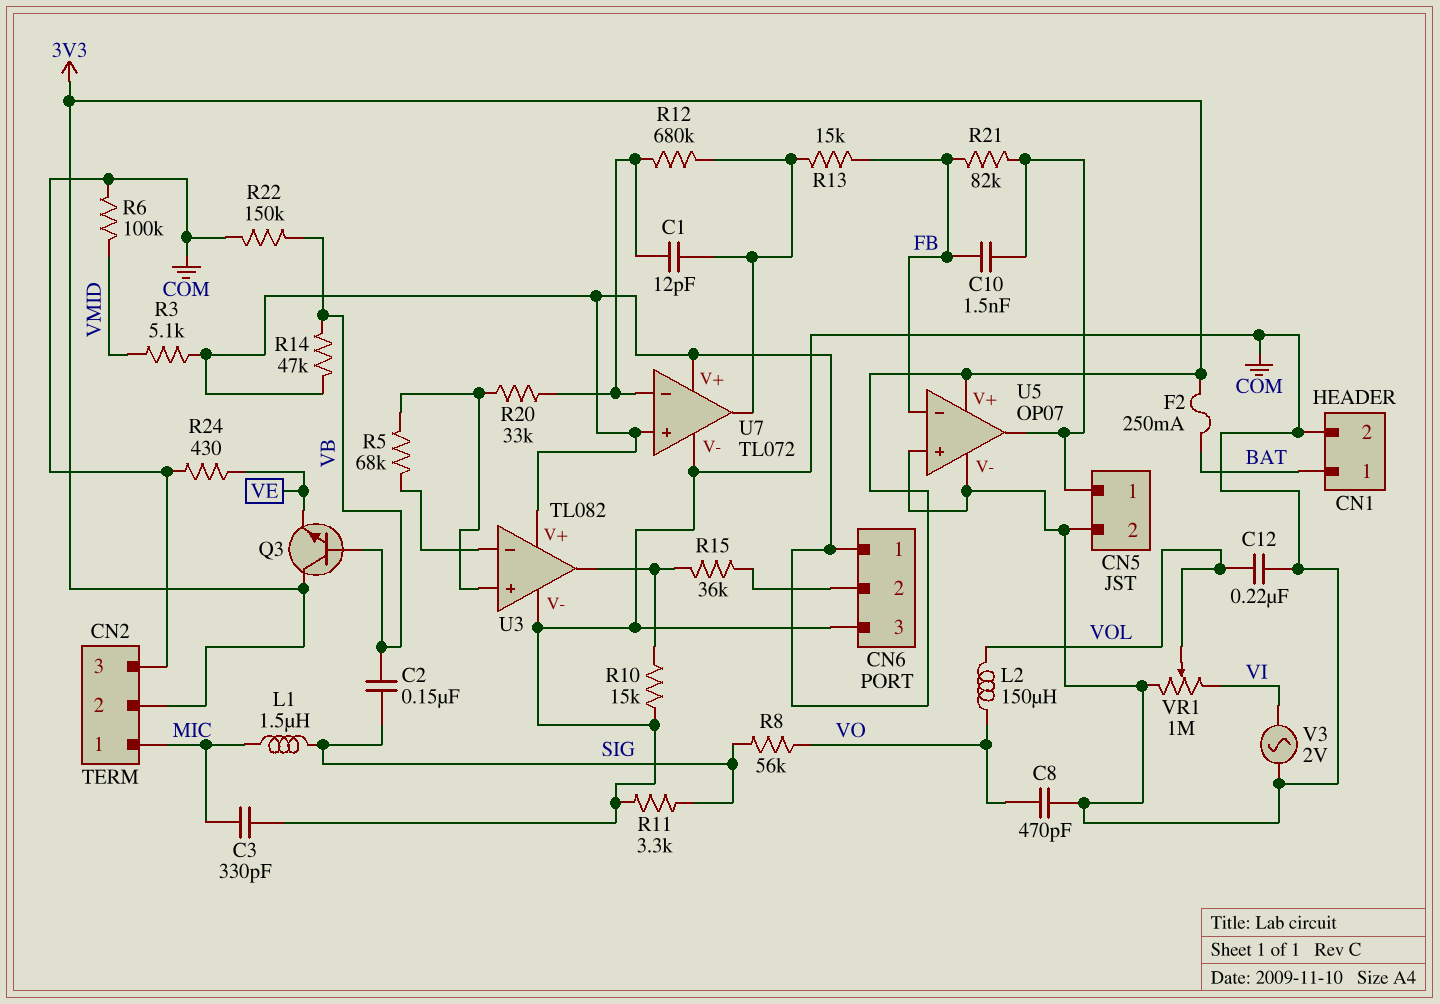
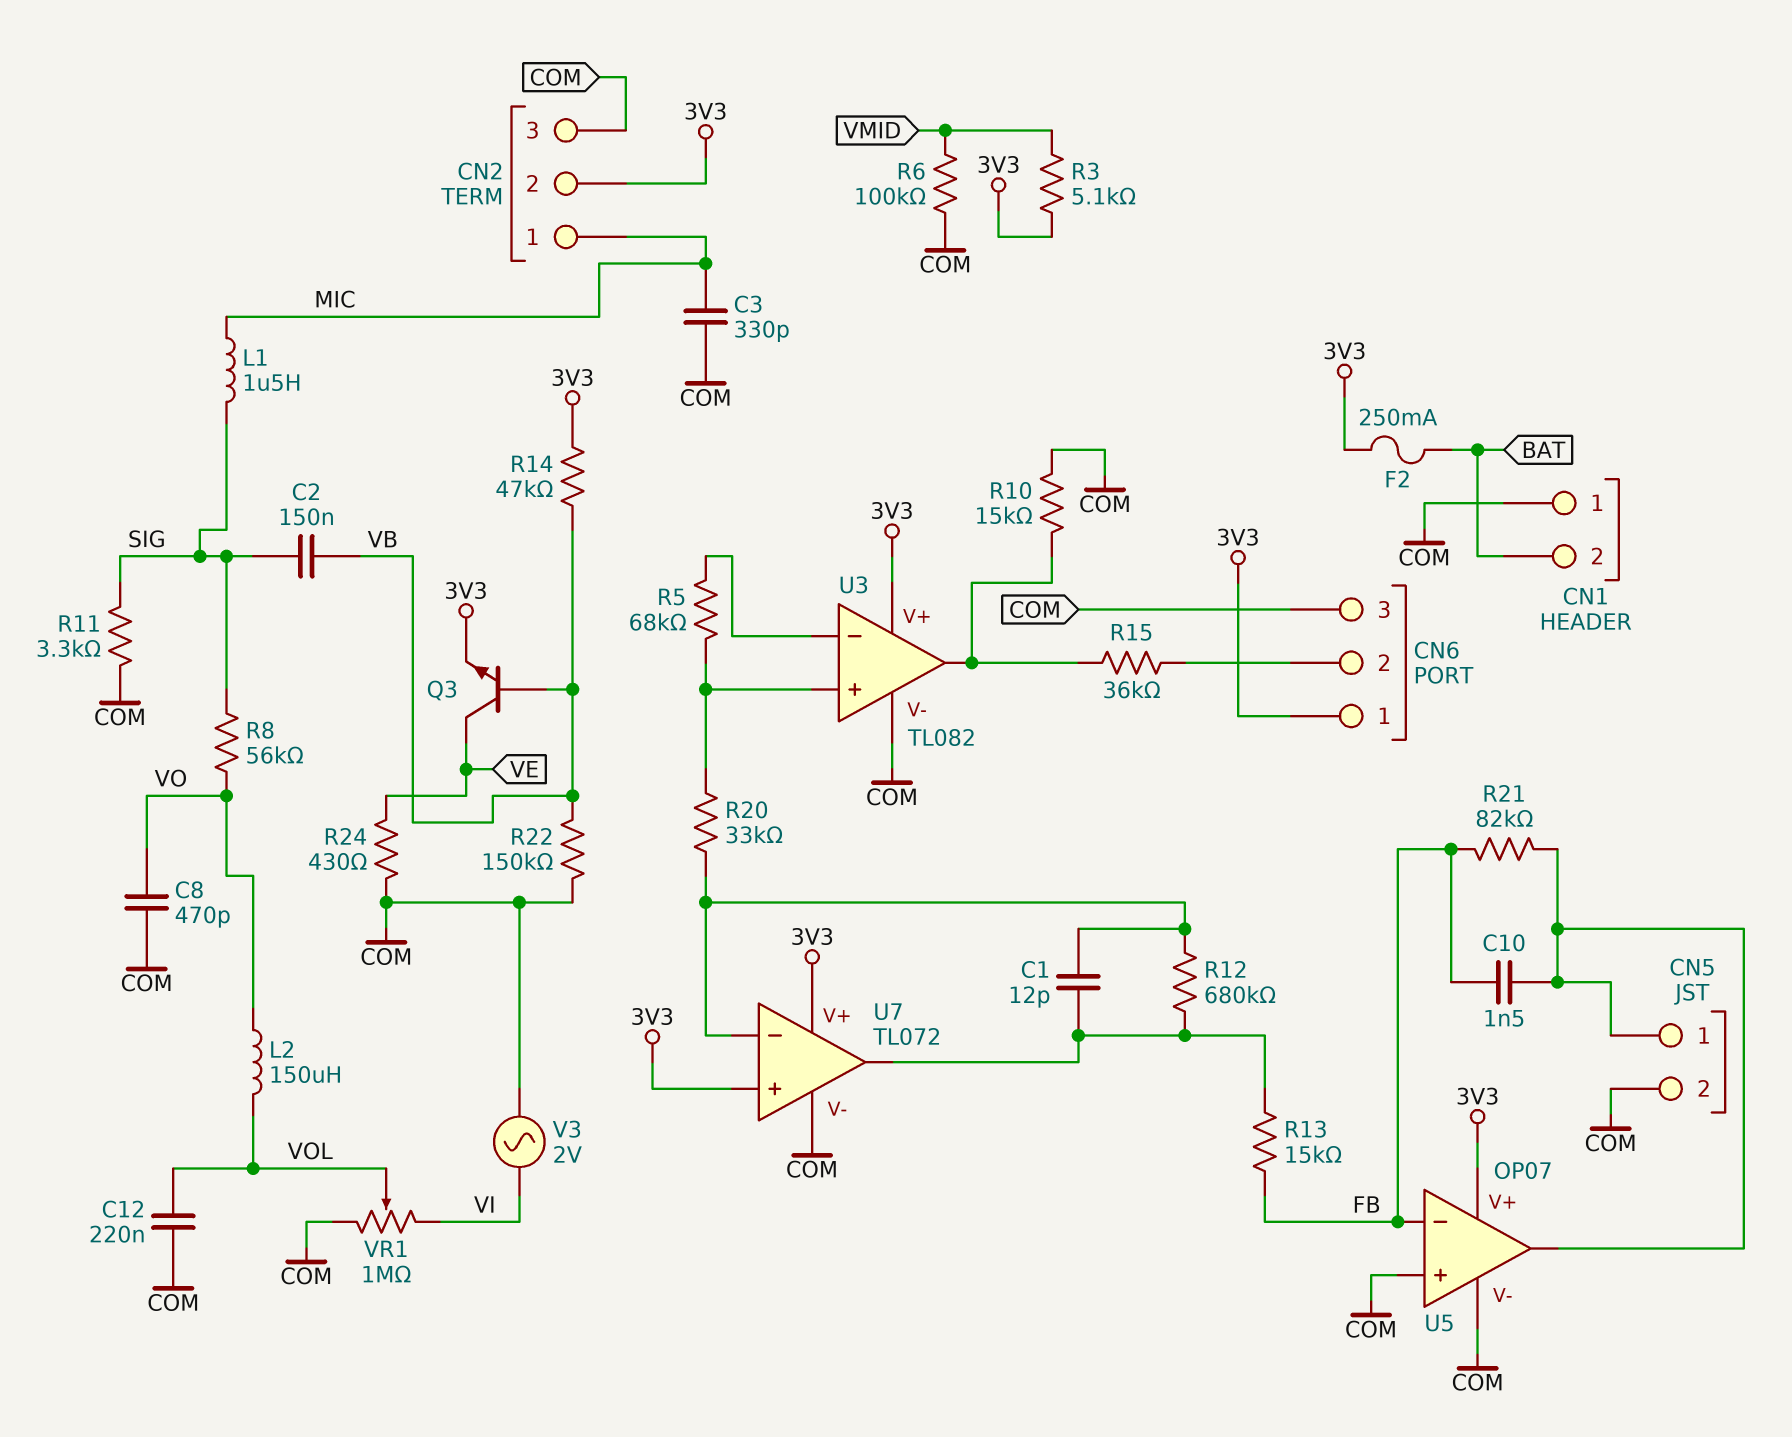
CN1 pin 1: BAT -> COM
CN1 pin 2: COM -> BAT
Q3: NPN (B VB, C 3V3, E VE) -> NPN (B VB, C VE, E 3V3)

